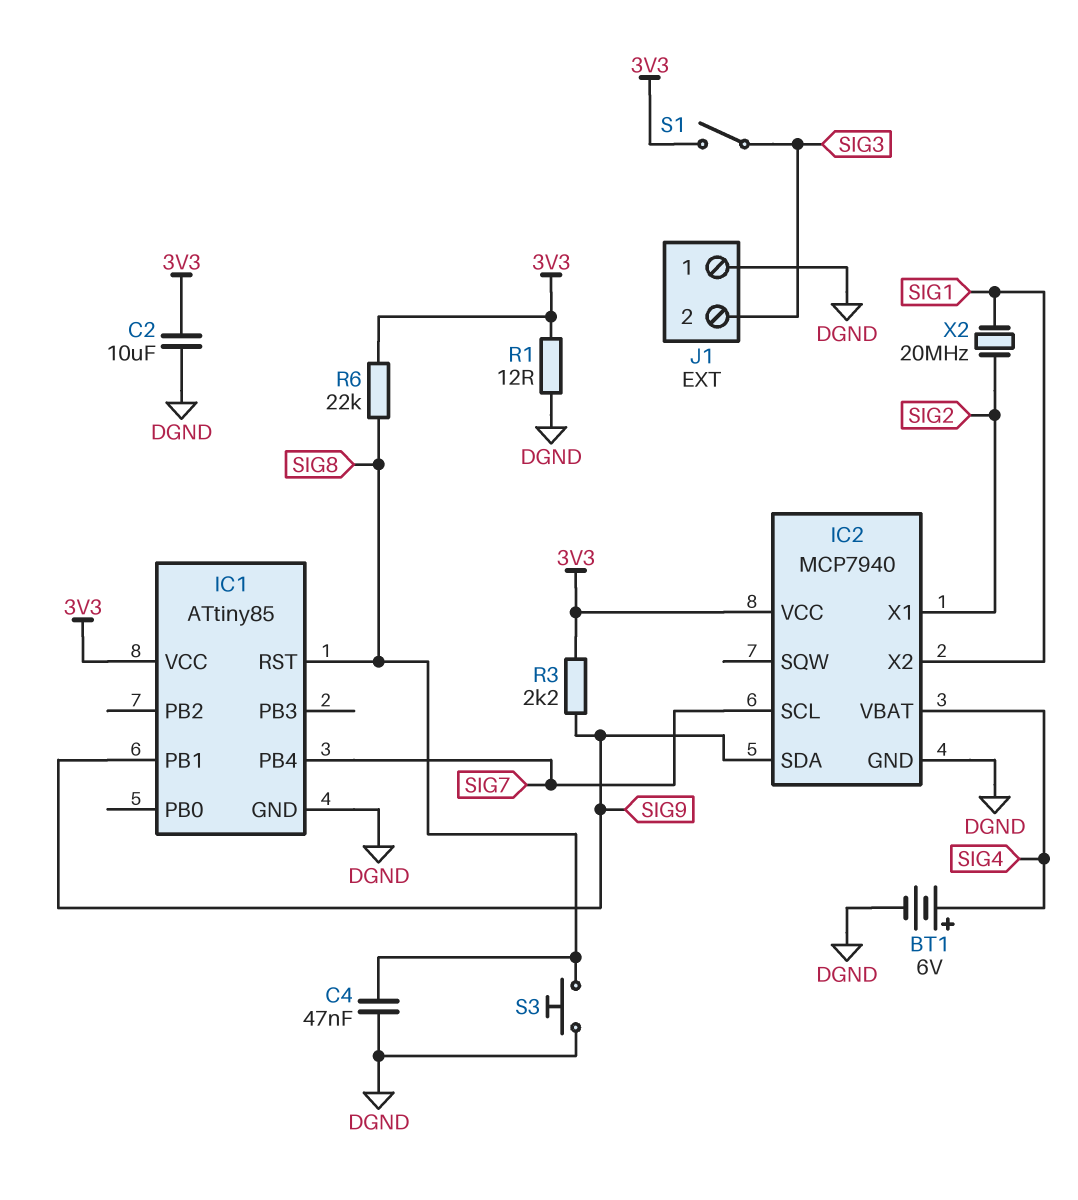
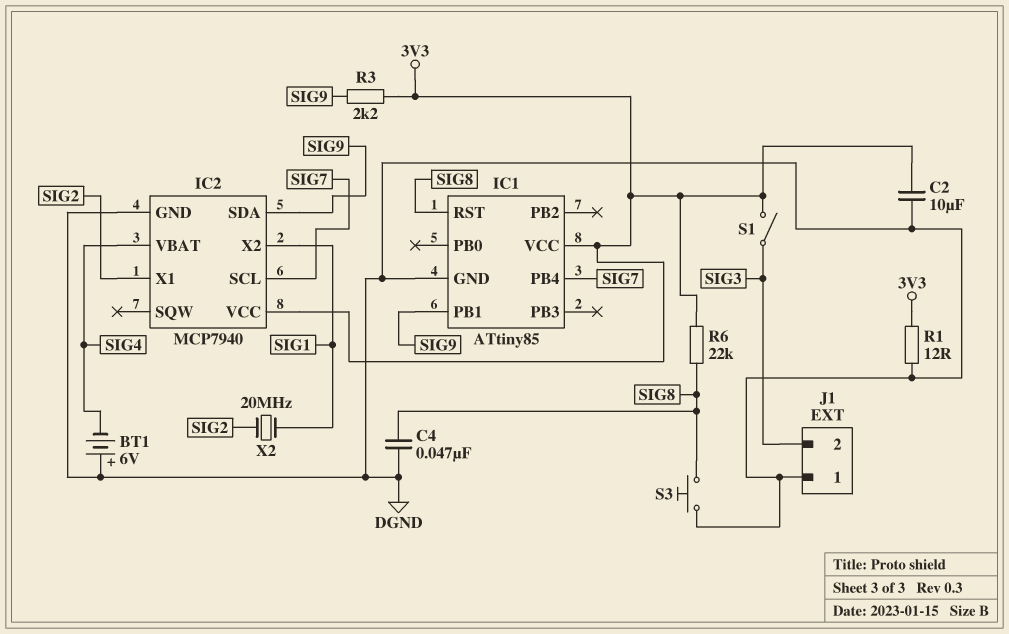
BT1: 6V (plus SIG4, minus DGND) -> 6V (plus DGND, minus SIG4)

